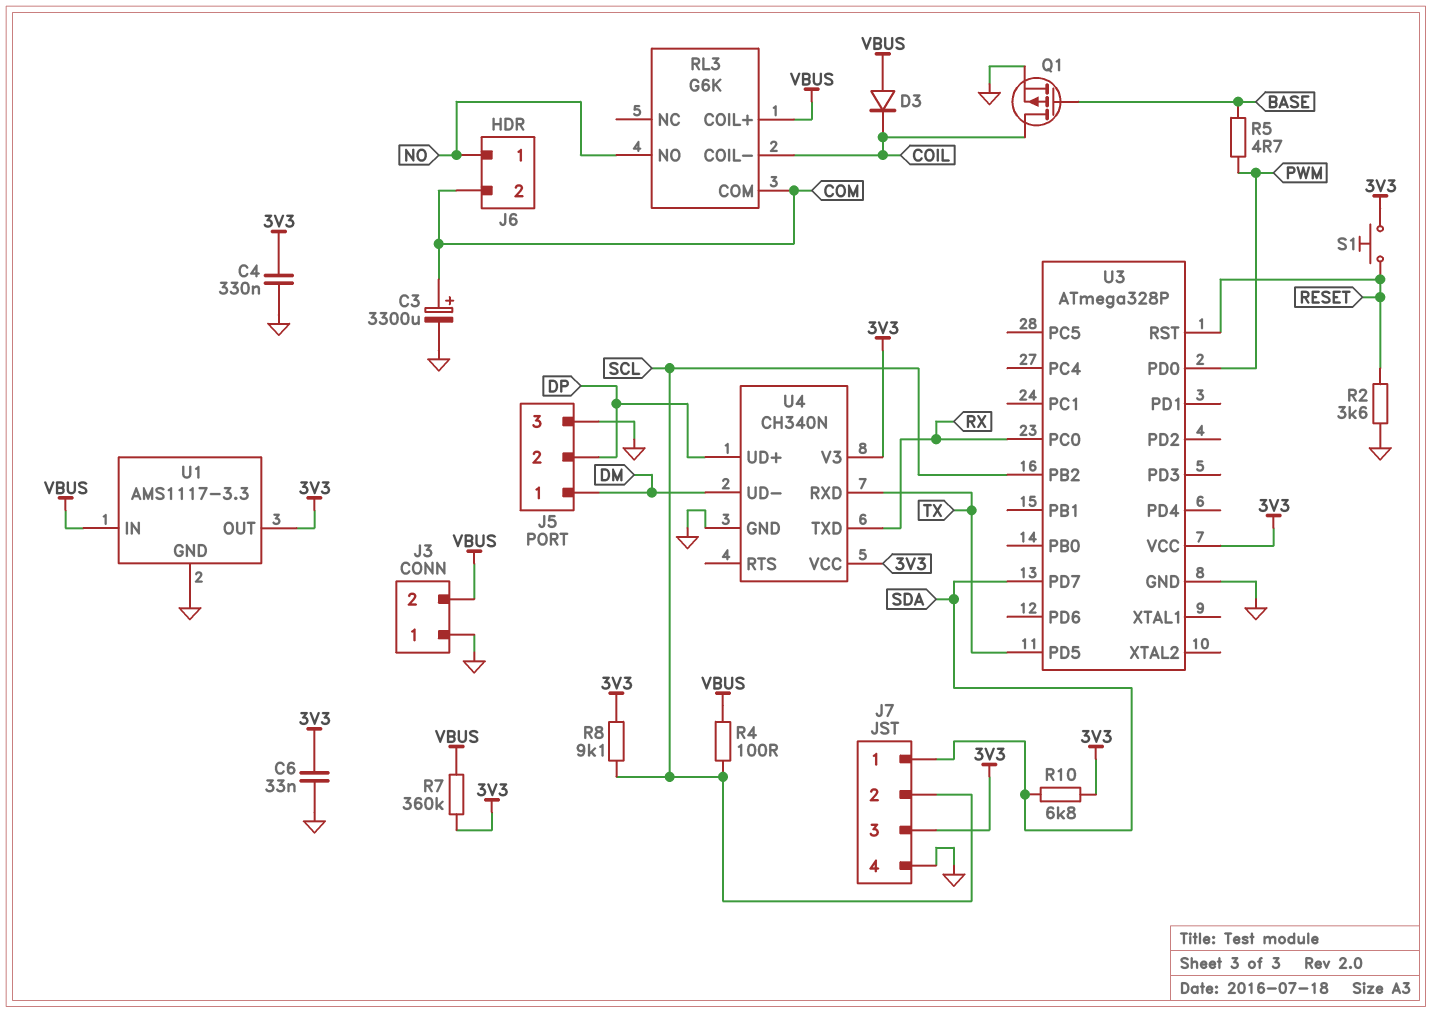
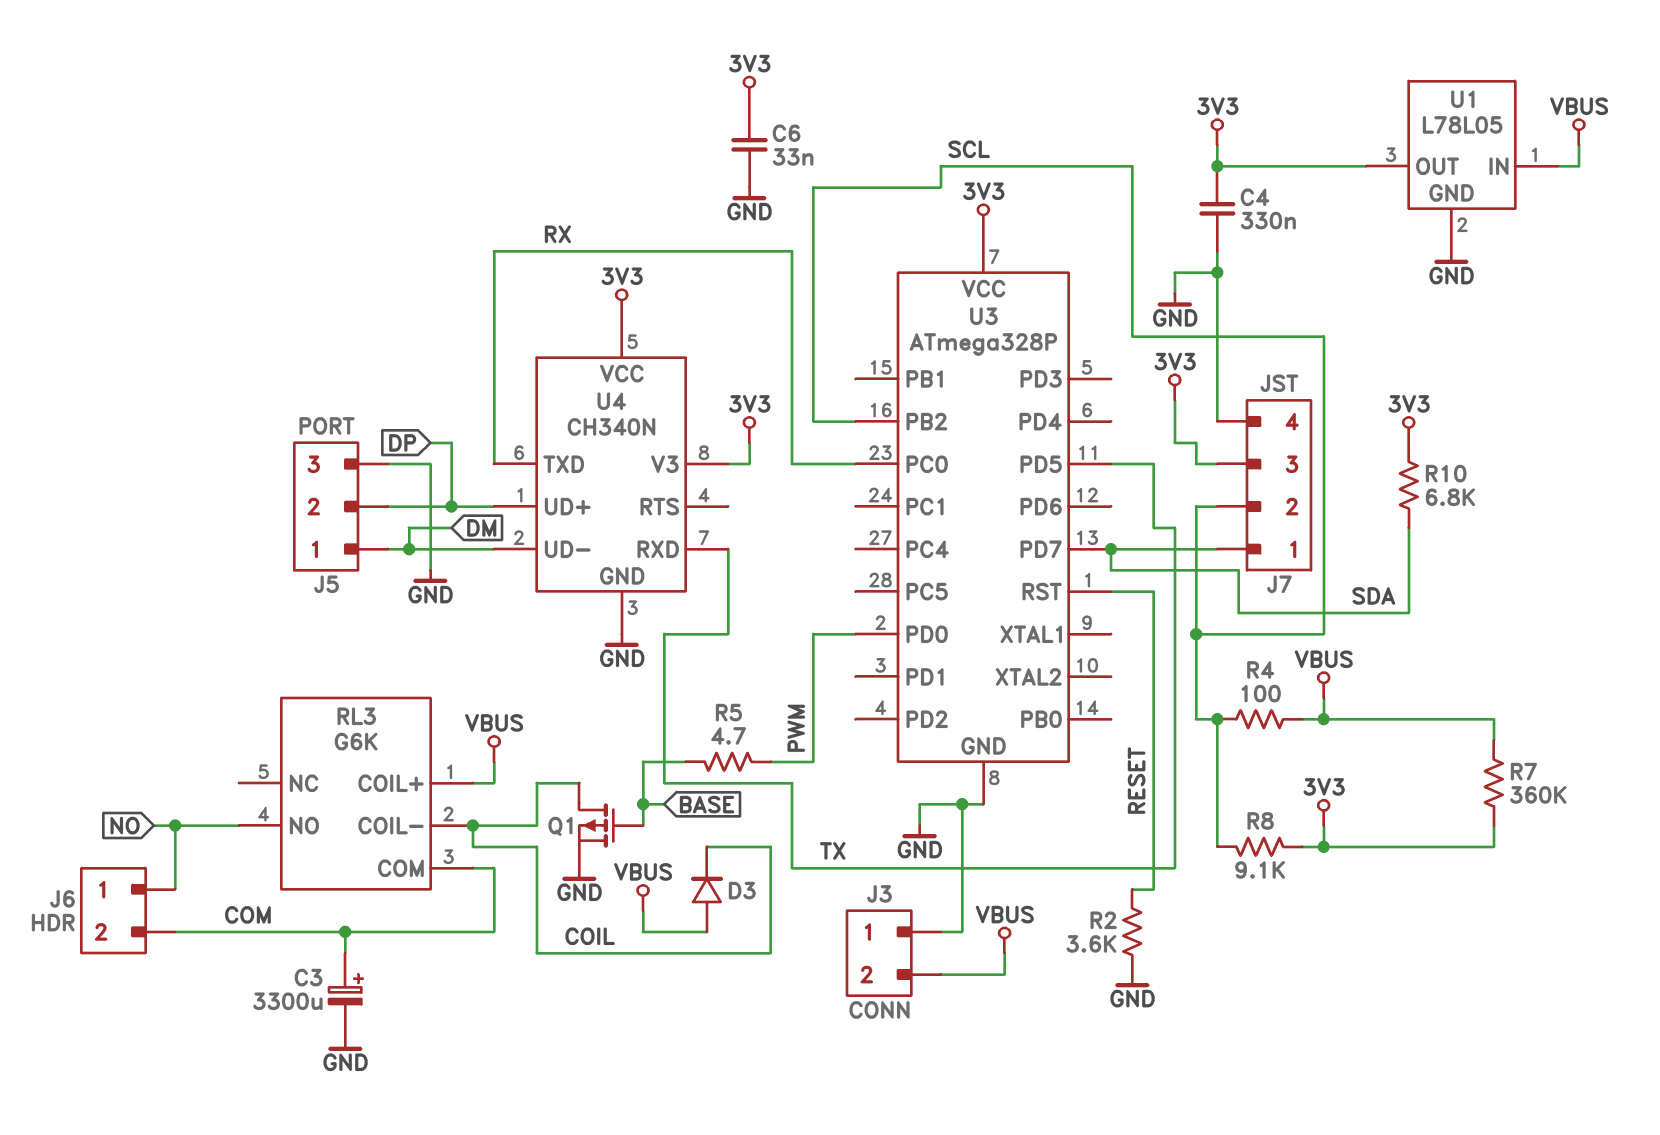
S1: button (3V3, RESET) -> none
U1: AMS1117-3.3 -> L78L05

